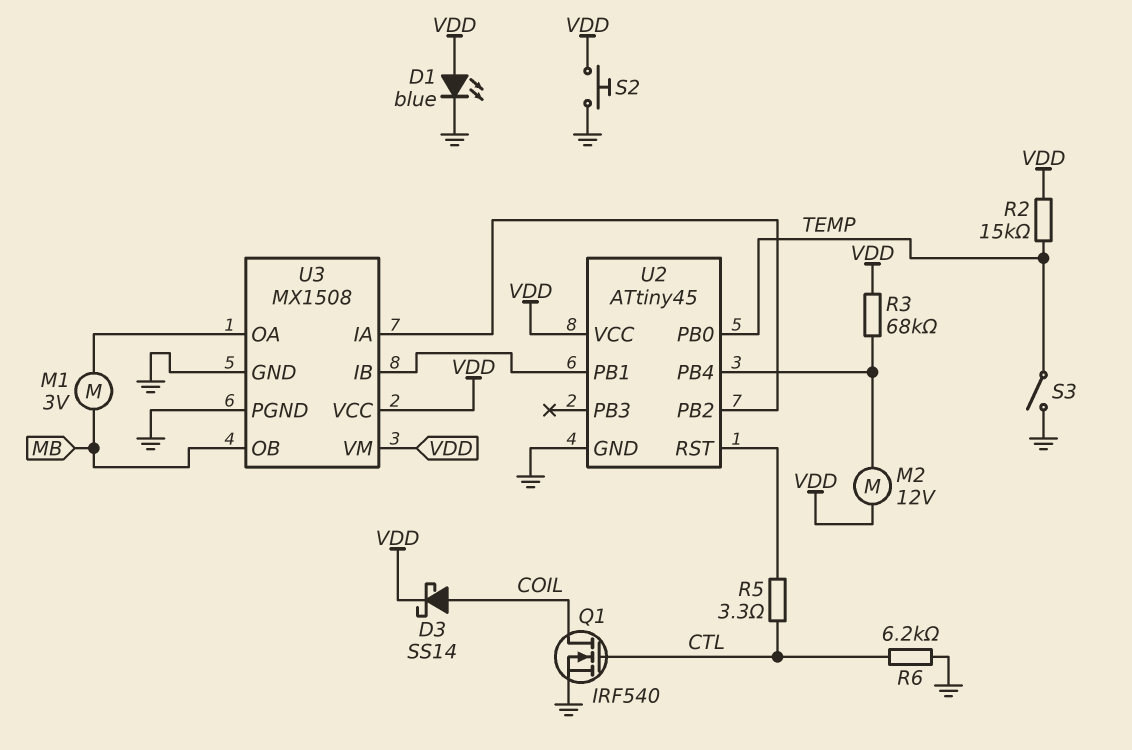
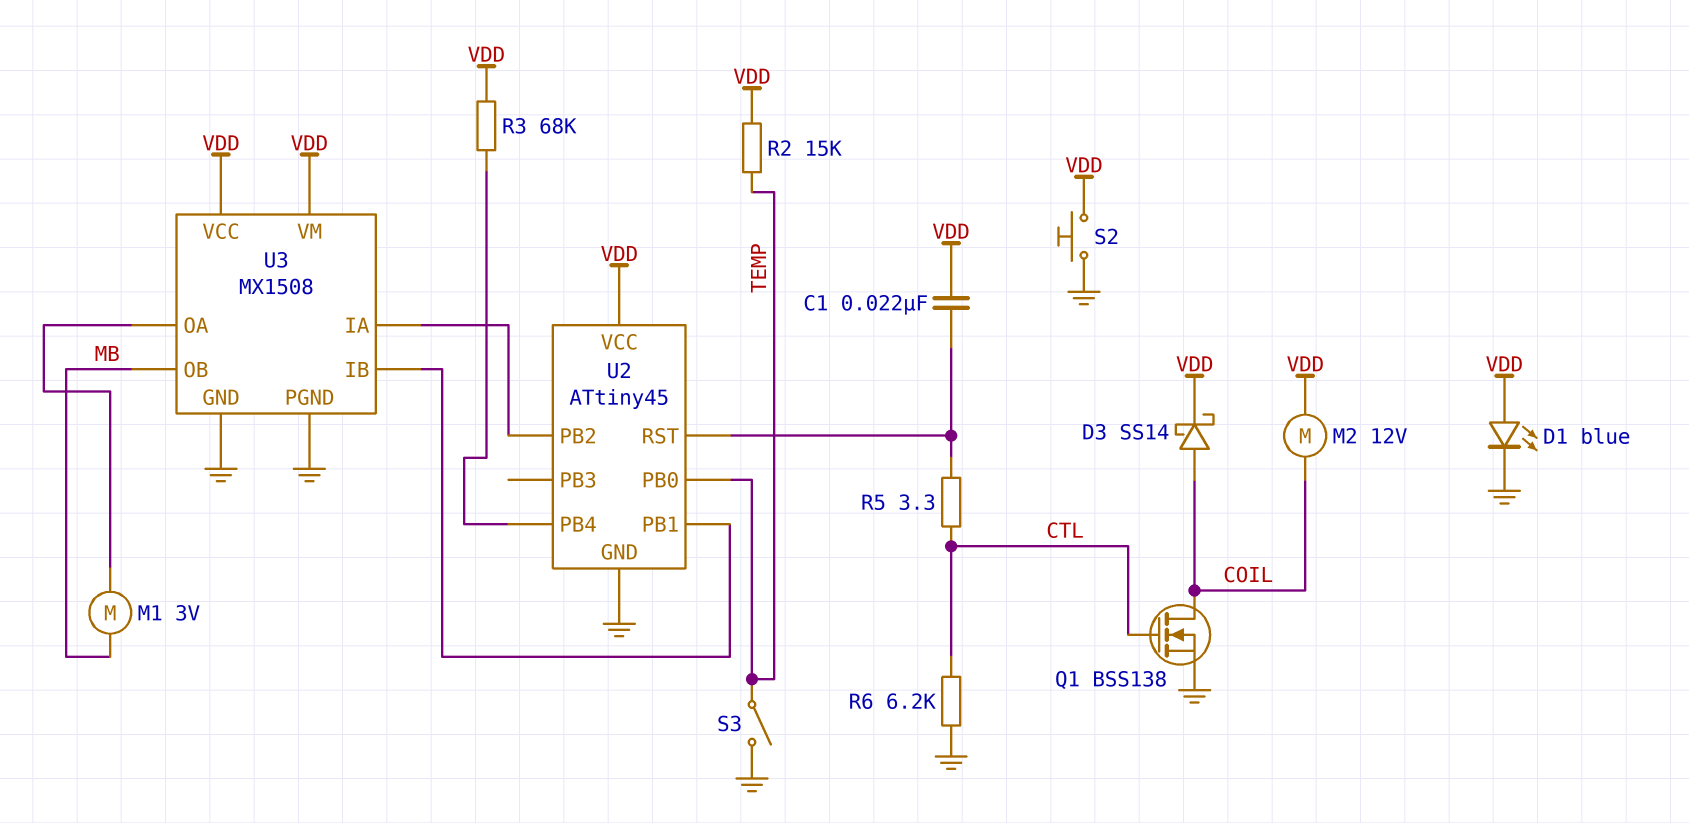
C1: none -> 22nF (U2/RST, VDD)
M2: motor 12V (U2/PB4, VDD) -> motor 12V (COIL, VDD)
Q1: NMOS IRF540 (G CTL, D COIL, S GND) -> NMOS BSS138 (G CTL, D COIL, S GND)

